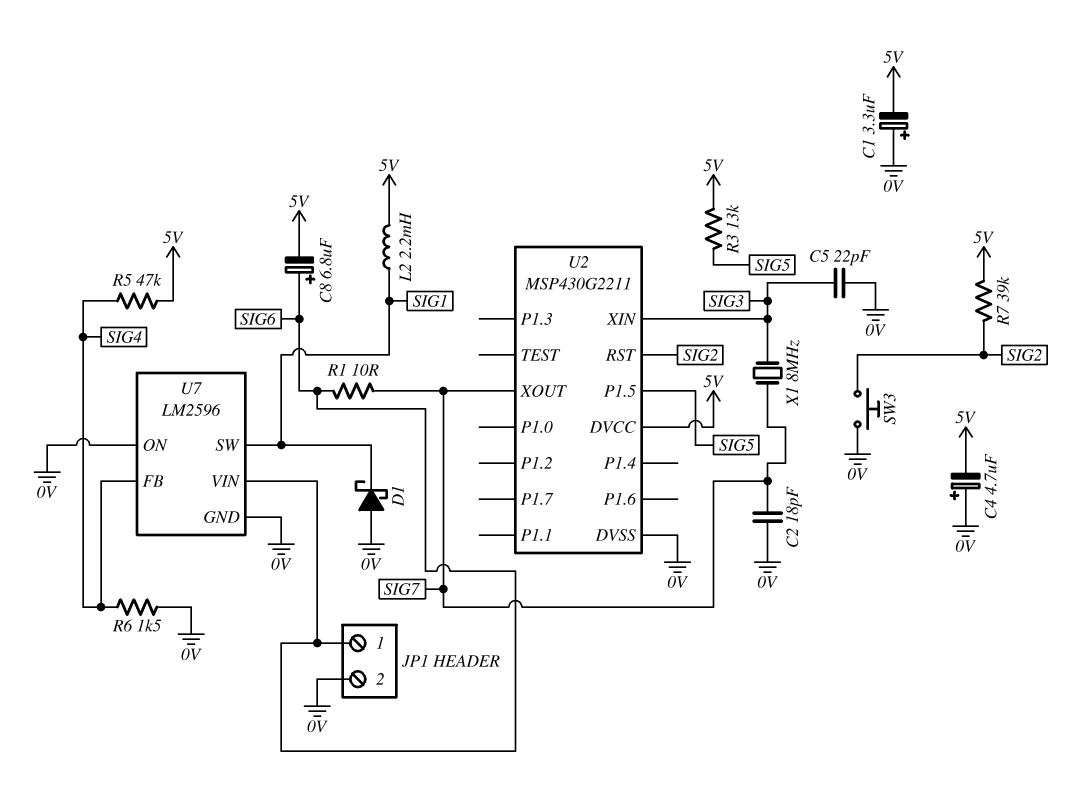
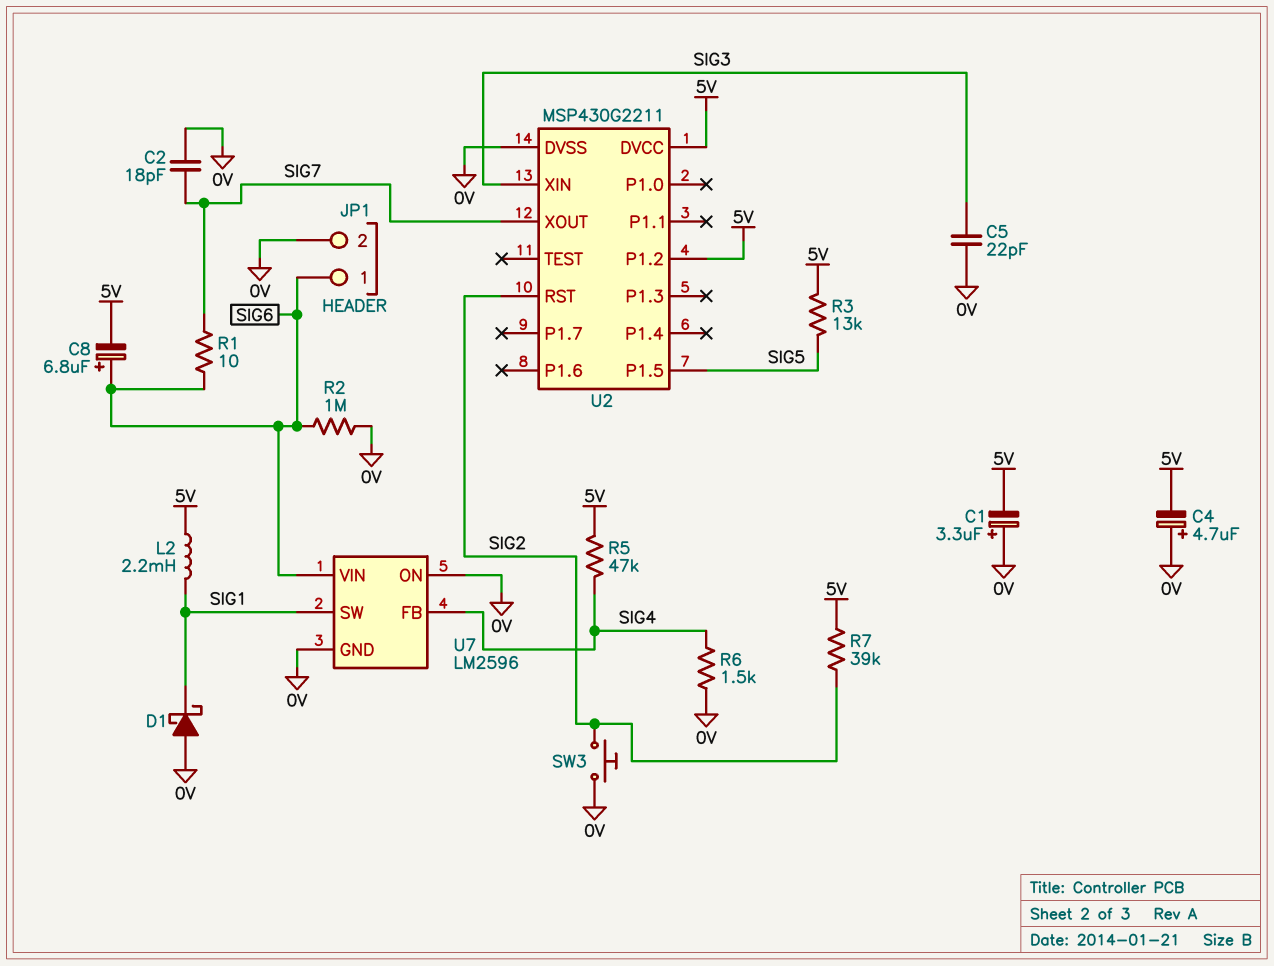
R2: none -> 1M (0V, SIG6)
U2 pin P1.2: none -> 5V
X1: 8MHz (SIG3, SIG7) -> none

